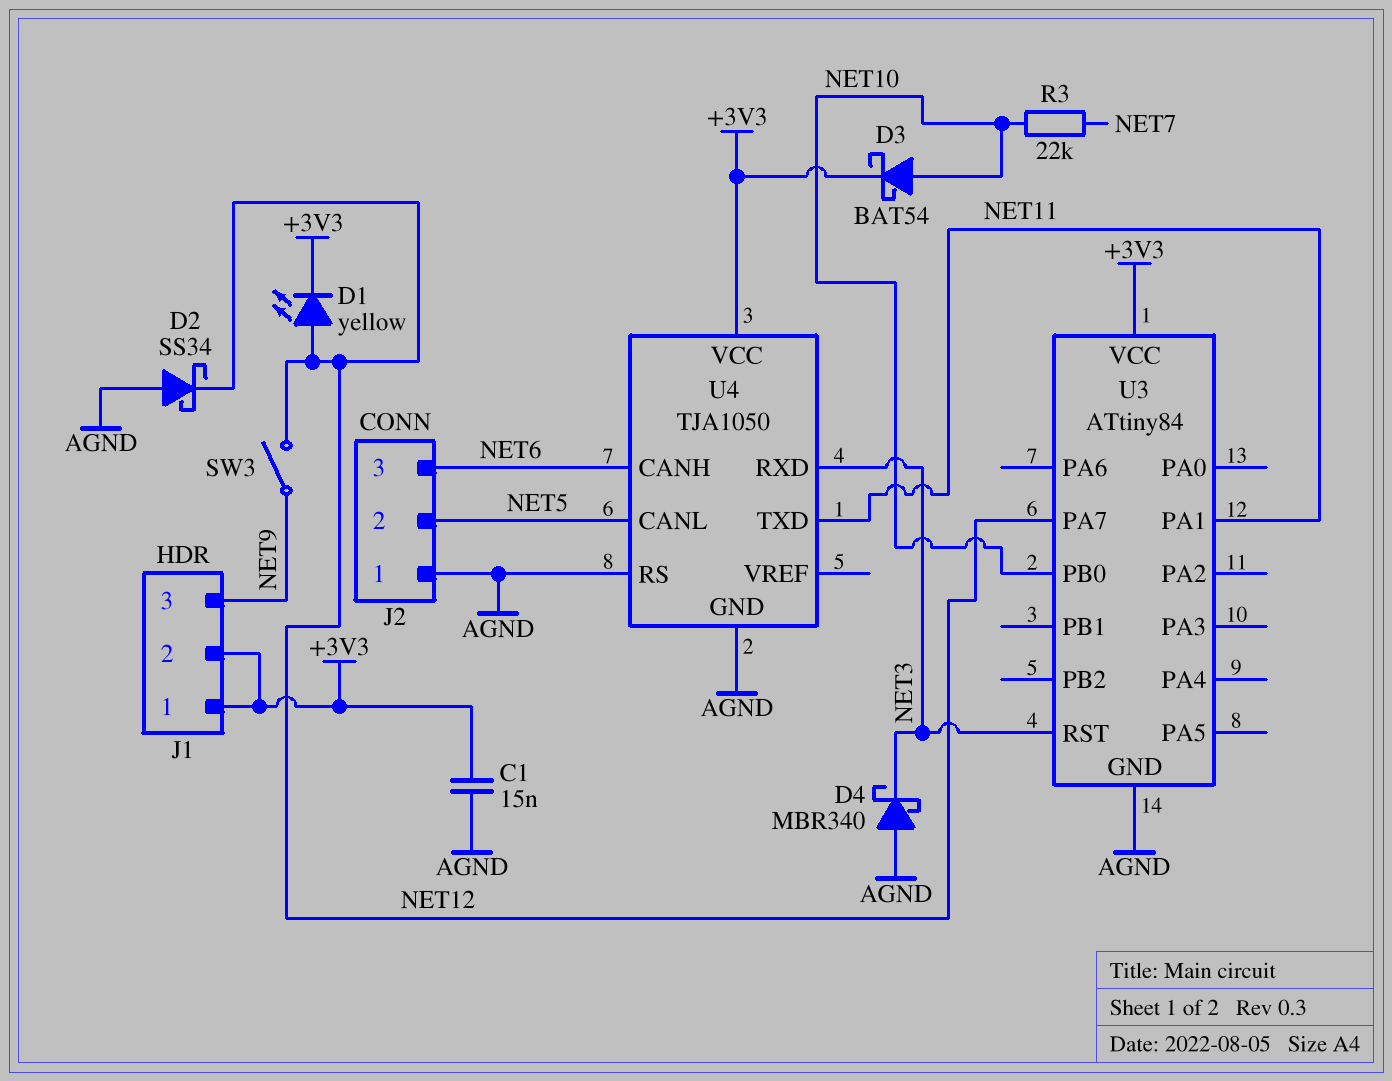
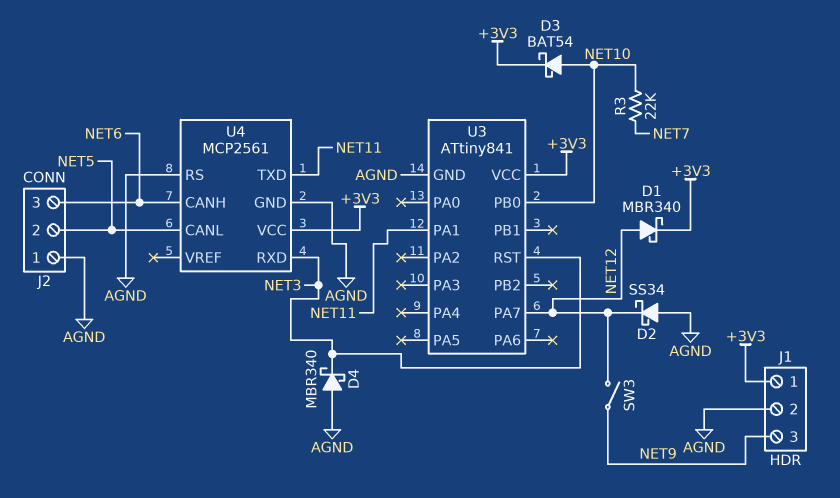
C1: 15nF (+3V3, AGND) -> none
D1: LED yellow (A NET12, K +3V3) -> schottky MBR340 (A NET12, K +3V3)
J1 pin 2: +3V3 -> AGND
U3: ATtiny84 -> ATtiny841
U4: TJA1050 -> MCP2561

